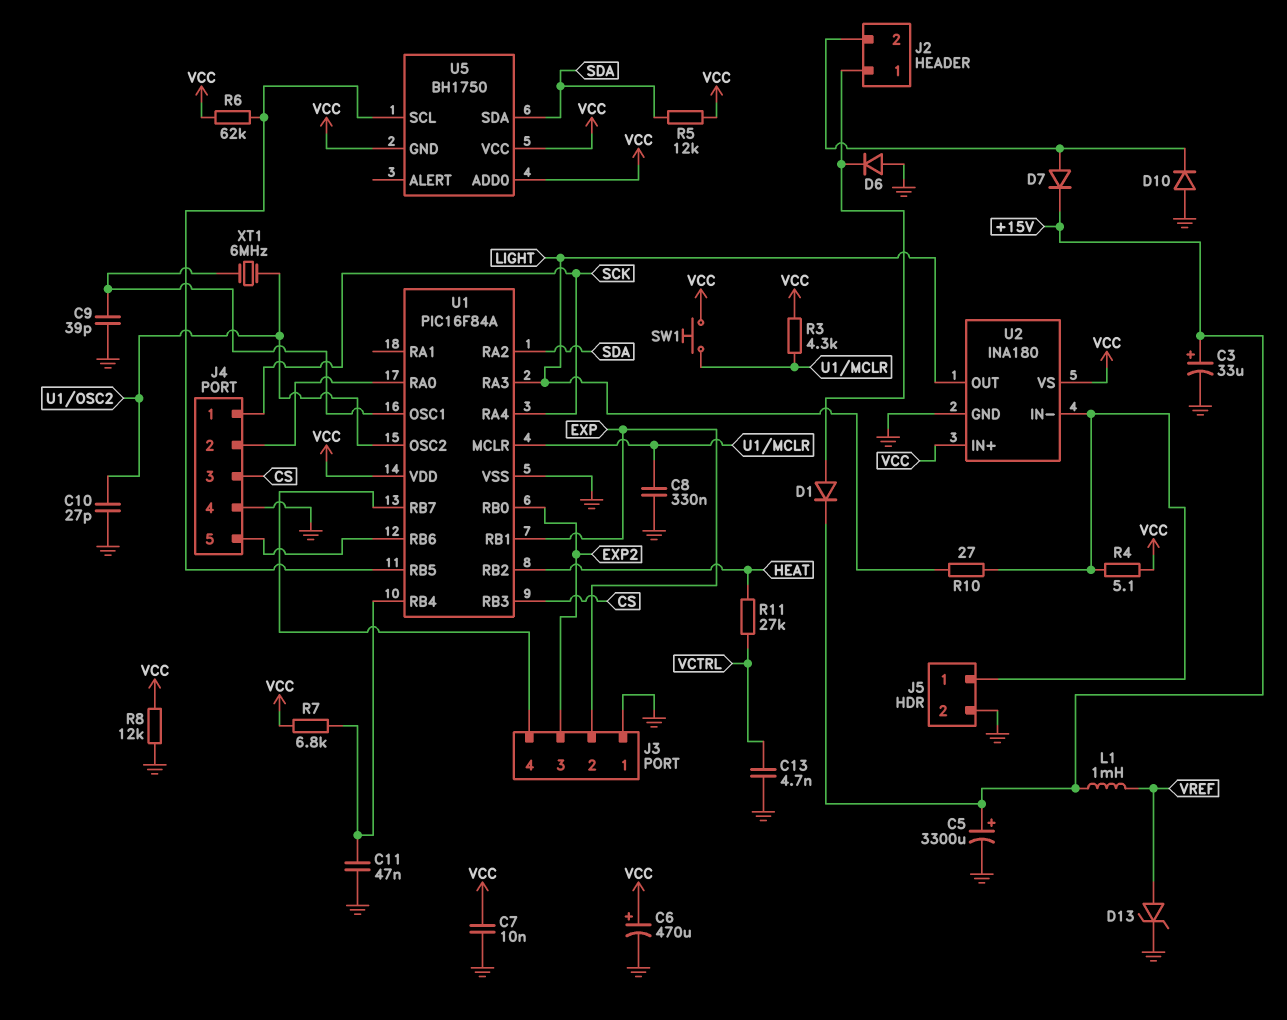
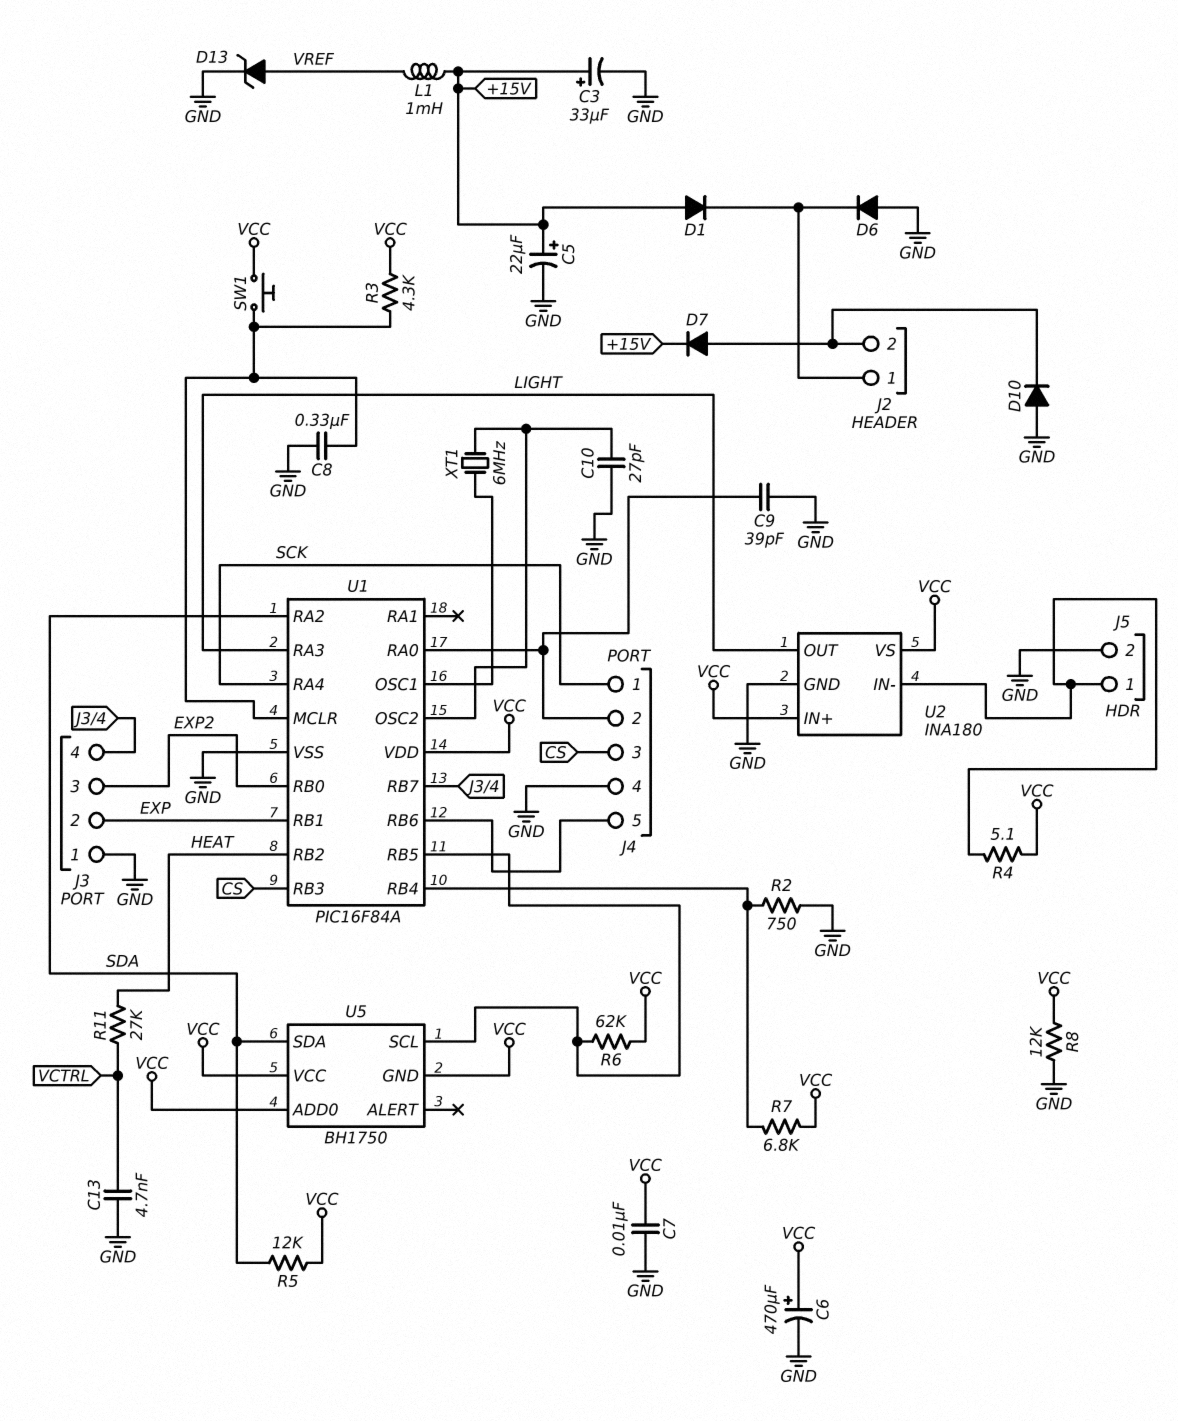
C5: 3300uF (plus +15V, minus GND) -> 22uF (plus +15V, minus GND)
C9: 39pF (GND, U1/OSC1) -> 39pF (GND, J4/2)
C11: 47nF (GND, U1/RB4) -> none
D1: diode (A J2/1, K +15V) -> diode (A +15V, K J2/1)
R2: none -> 750 (GND, U1/RB4)
R10: 27 (J5/1, LIGHT) -> none

